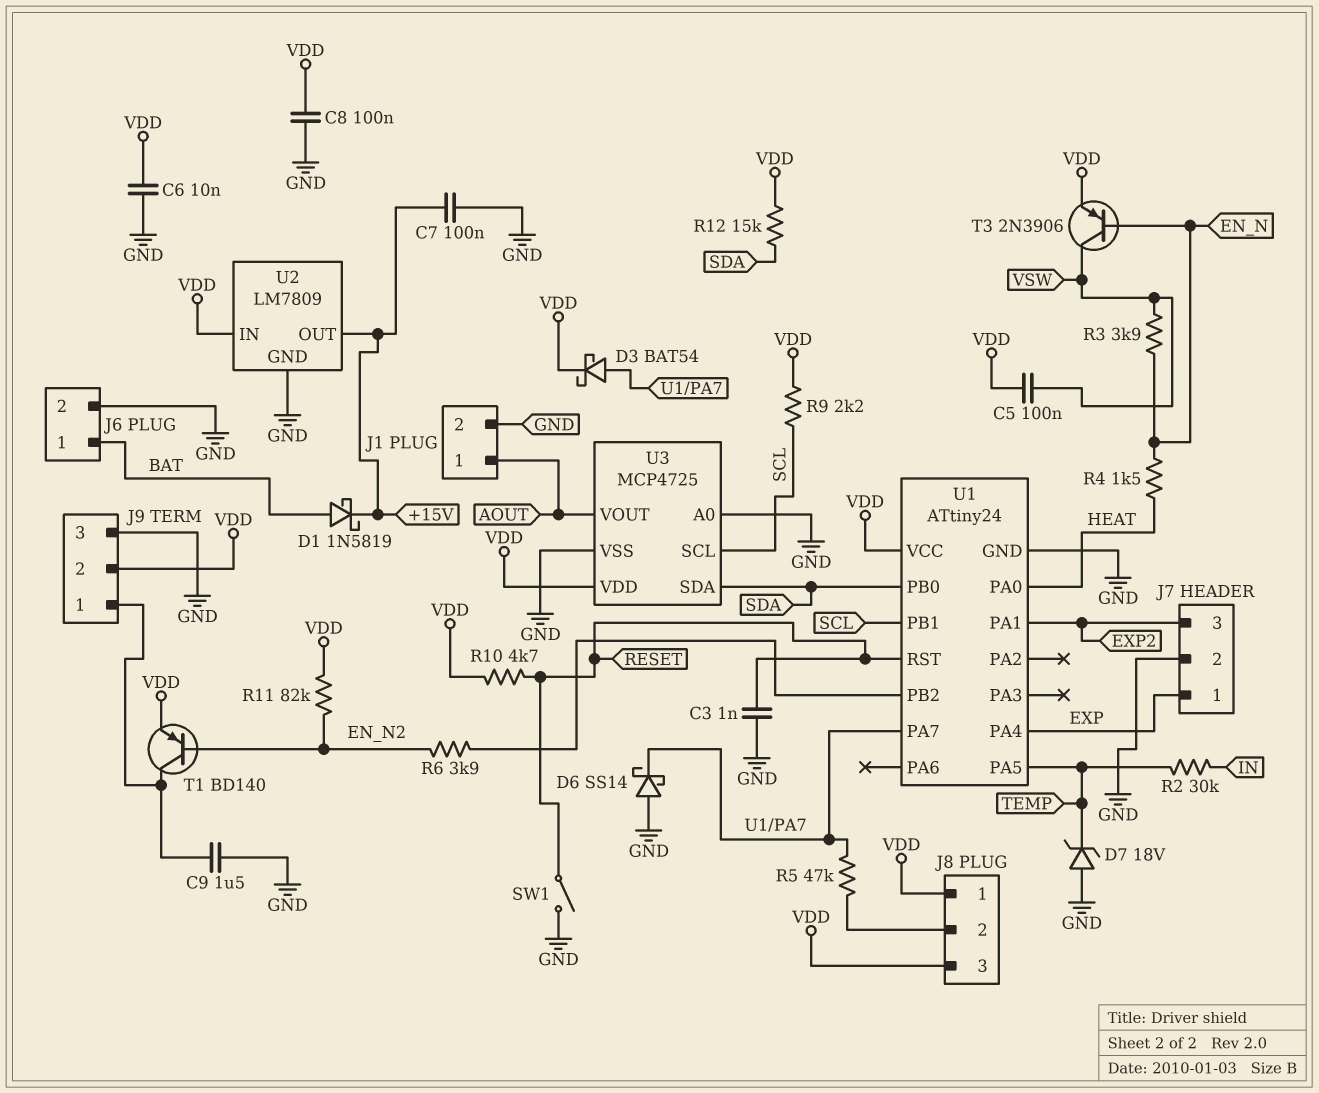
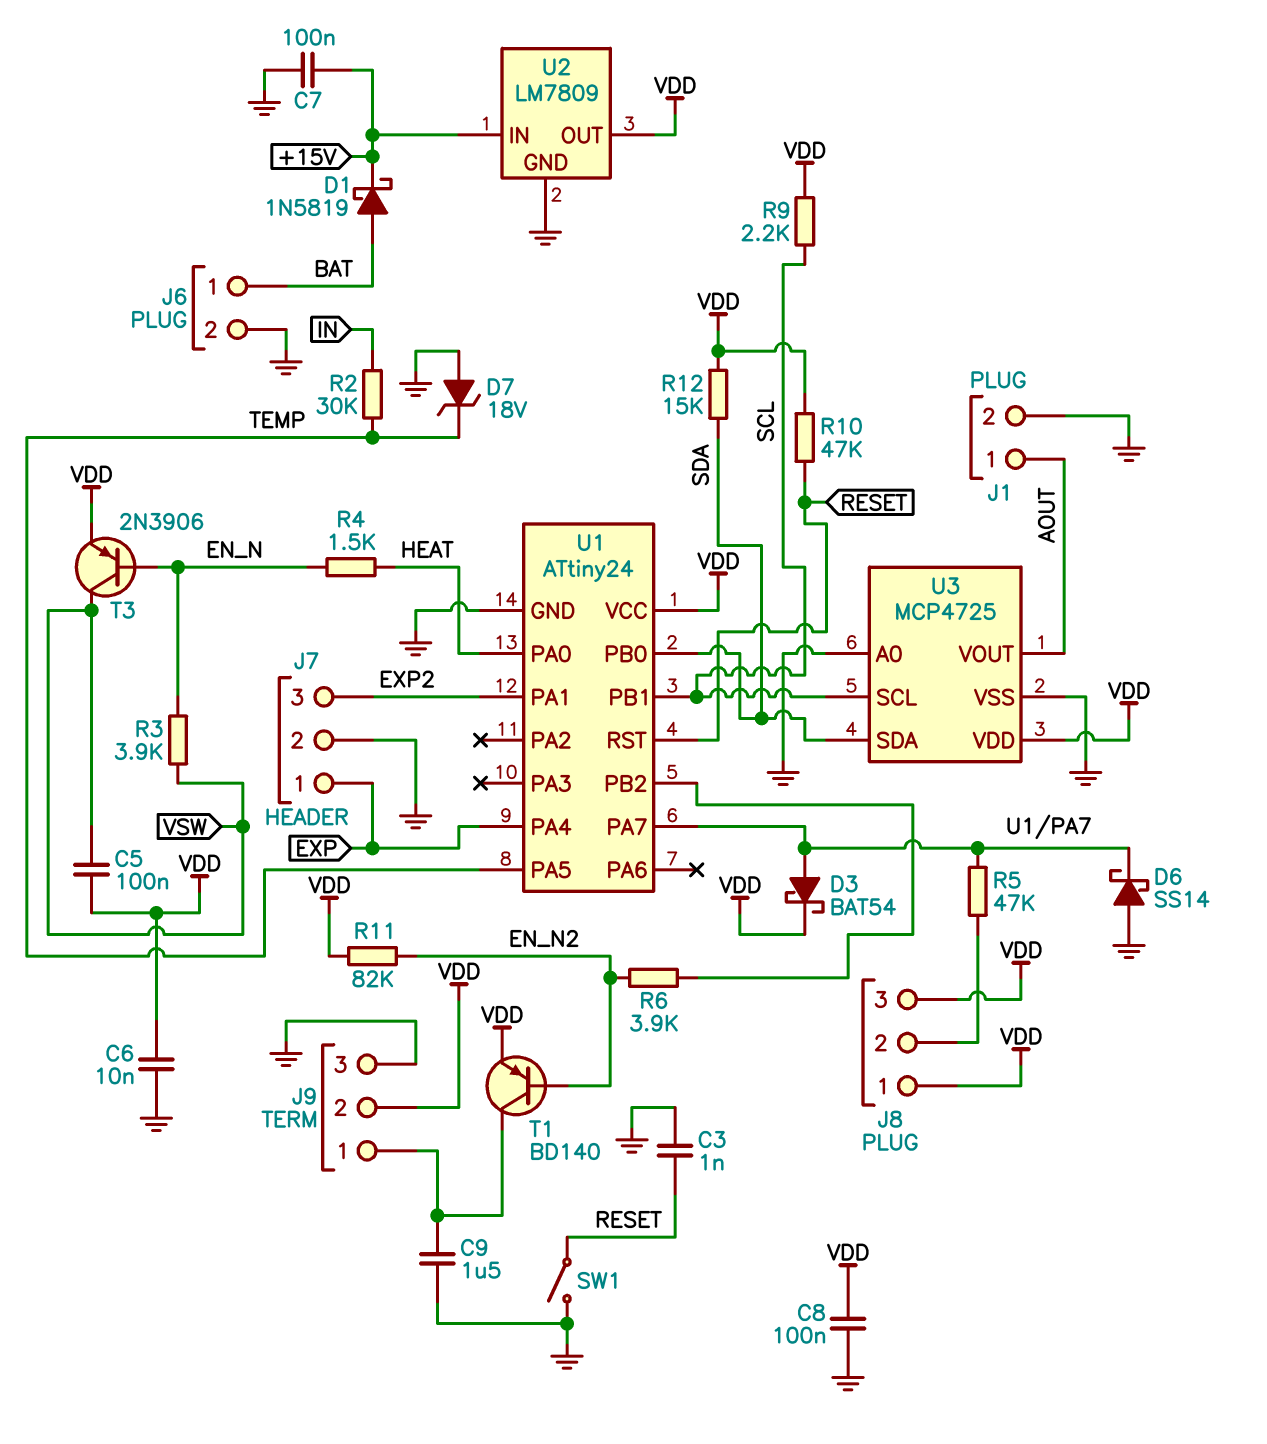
R10: 4.7k (RESET, VDD) -> 47k (RESET, VDD)
U2 pin IN: VDD -> +15V
U2 pin OUT: +15V -> VDD

